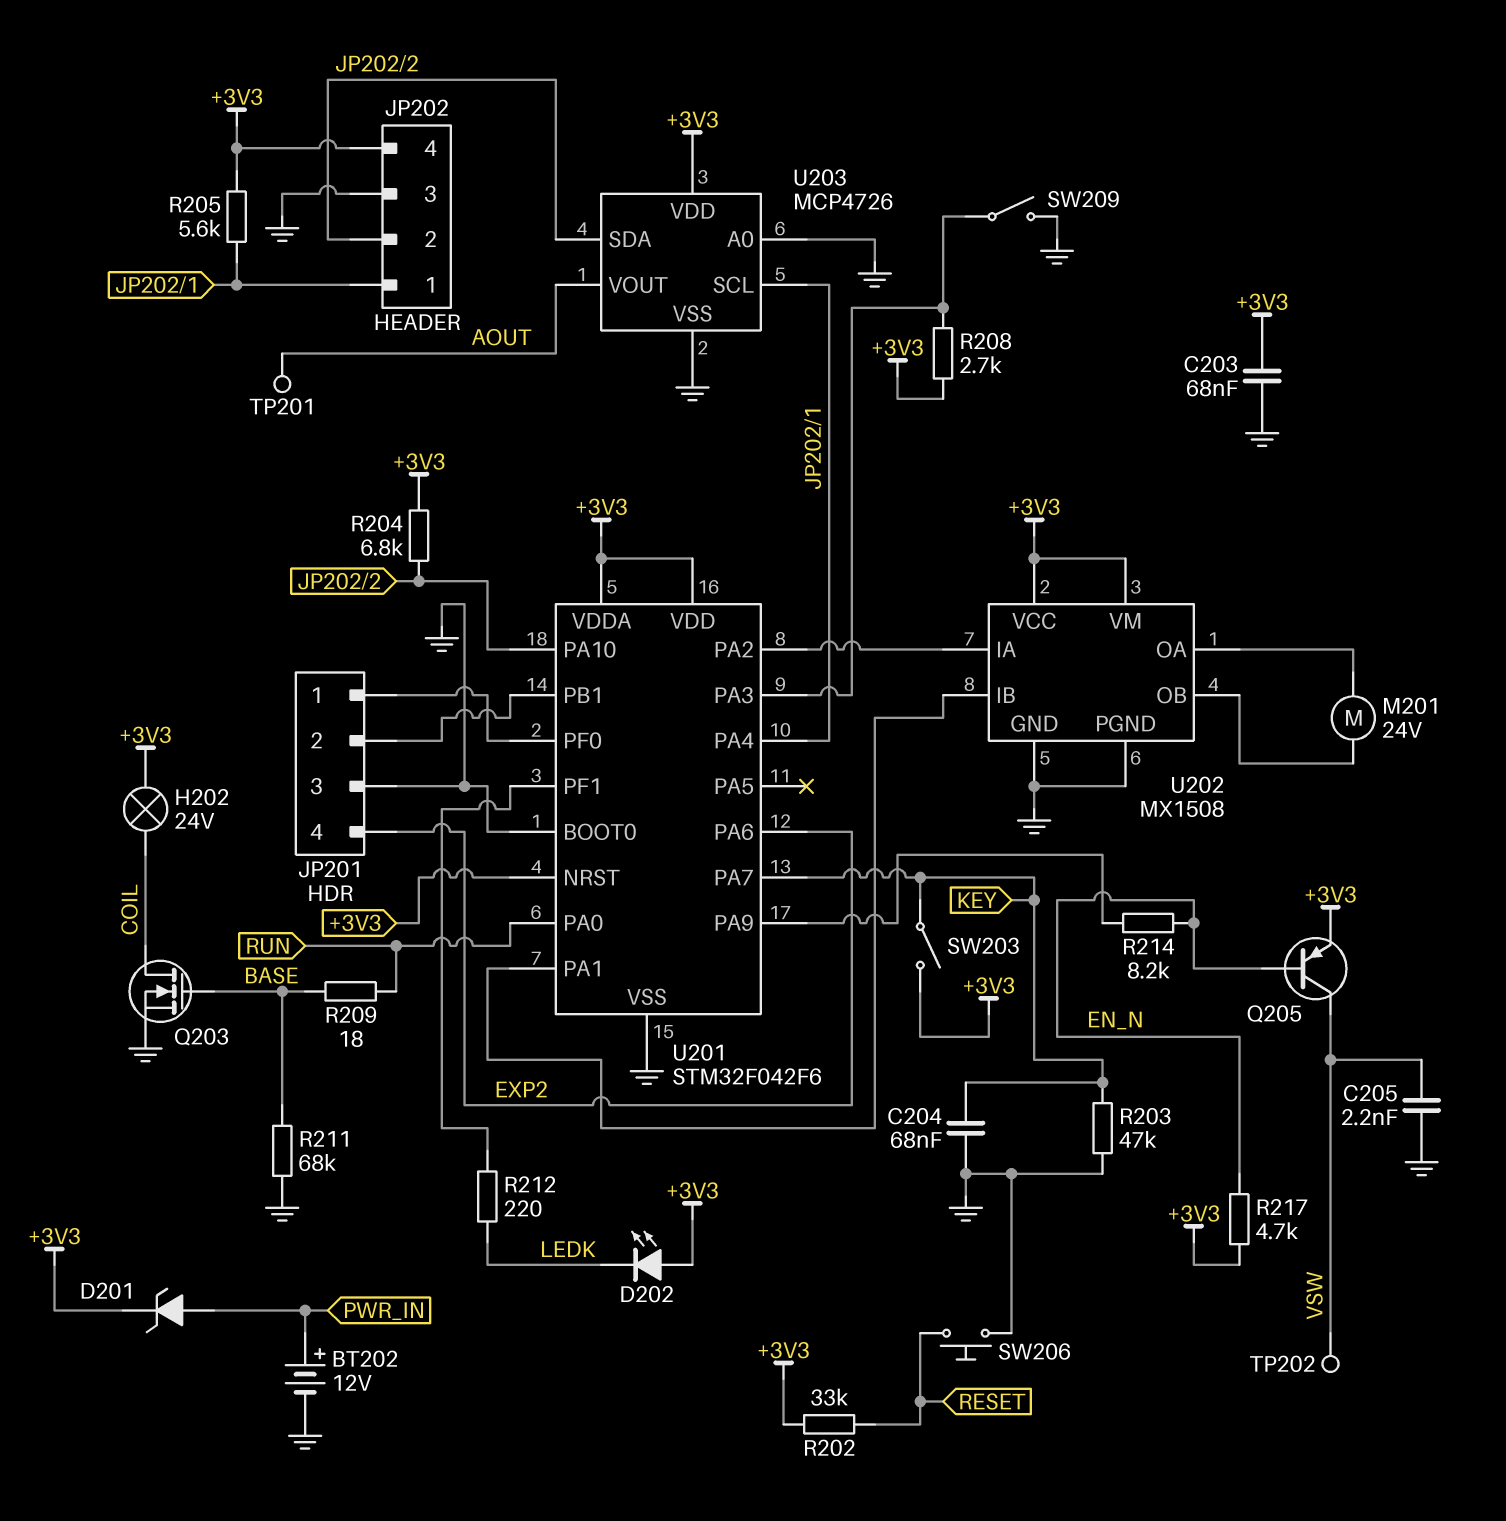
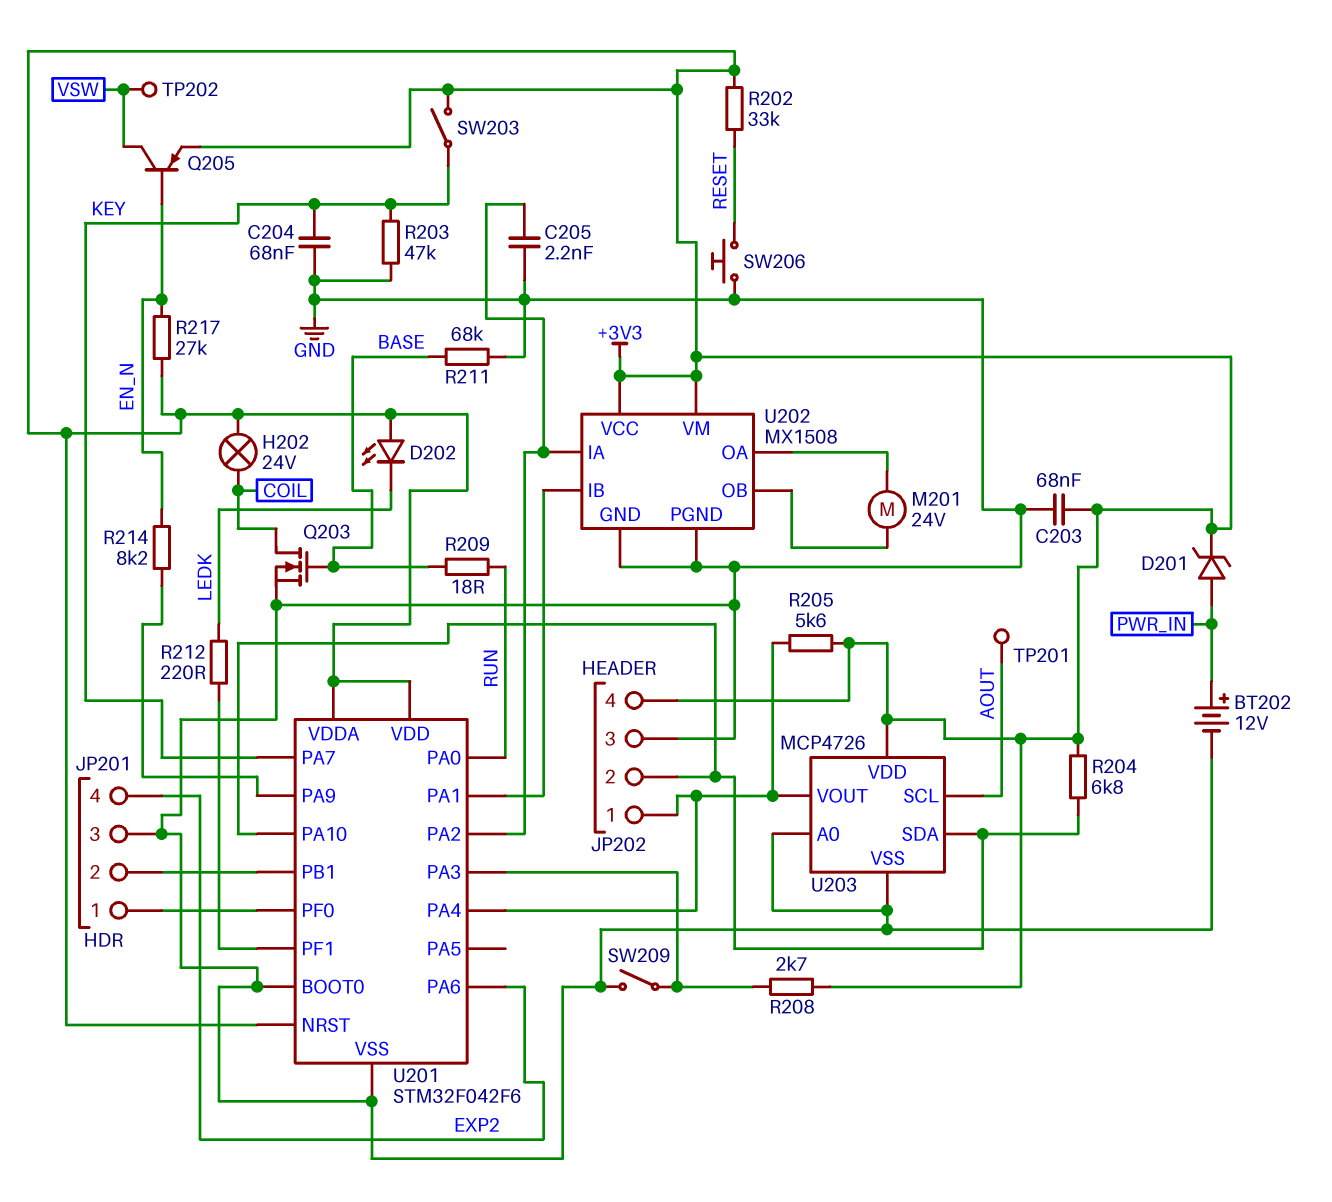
C205: 2.2nF (GND, VSW) -> 2.2nF (GND, U201/PA2)
R217: 4.7k (+3V3, EN_N) -> 27k (+3V3, EN_N)
U203 pin SCL: JP202/1 -> AOUT
U203 pin VOUT: AOUT -> JP202/1

